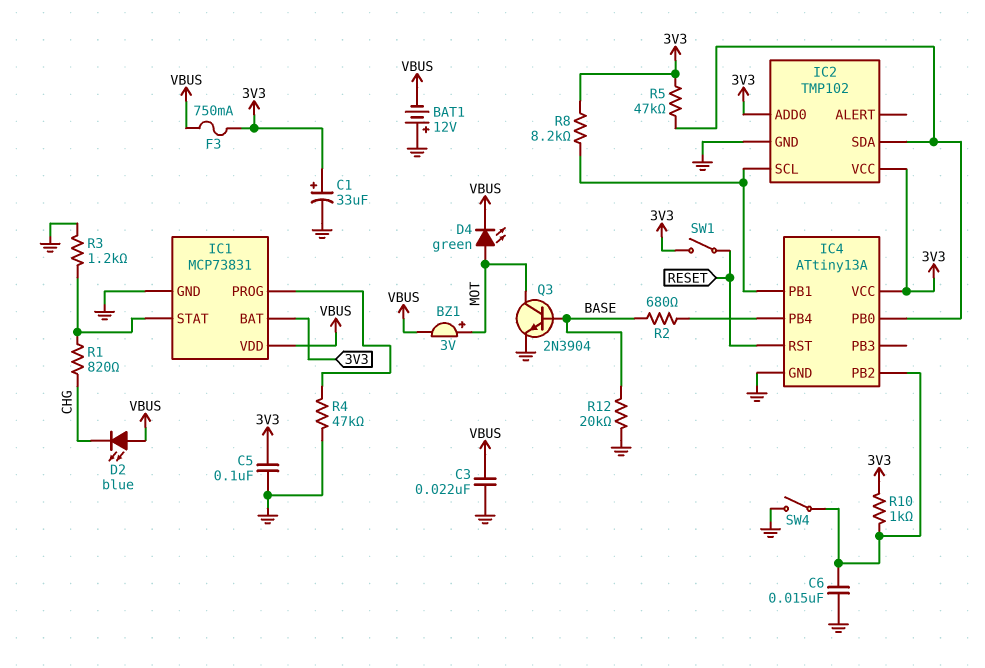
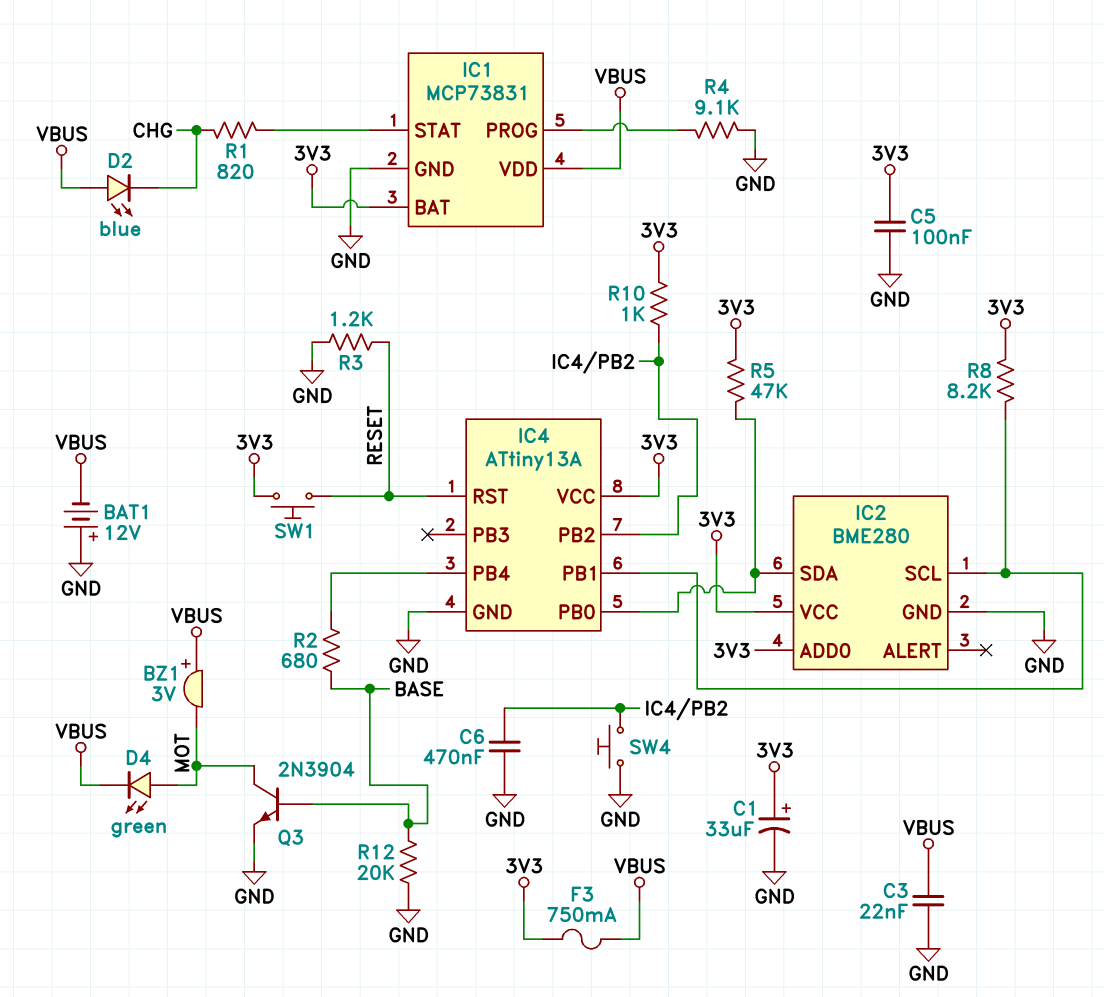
BZ1: buzzer 3V (plus MOT, minus VBUS) -> buzzer 3V (plus VBUS, minus MOT)
C6: 15nF (GND, IC4/PB2) -> 470nF (GND, IC4/PB2)
IC2: TMP102 -> BME280
R3: 1.2k (GND, IC1/STAT) -> 1.2k (GND, RESET)
R4: 47k (GND, IC1/PROG) -> 9.1k (GND, IC1/PROG)
SW1: switch (3V3, RESET) -> button (3V3, RESET)
SW4: switch (GND, IC4/PB2) -> button (GND, IC4/PB2)

